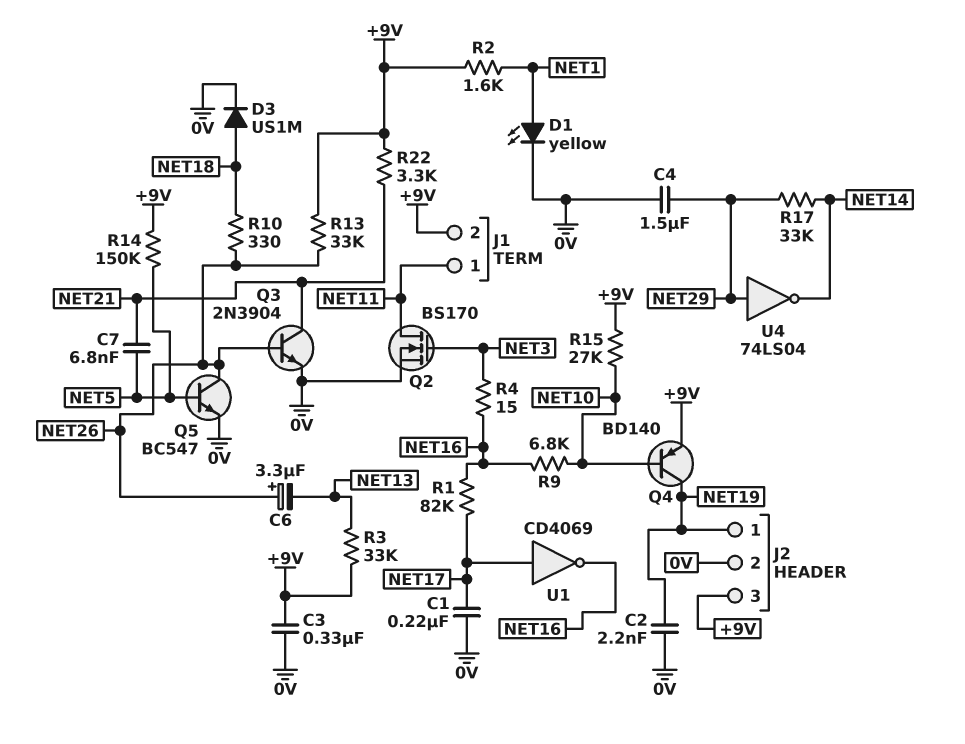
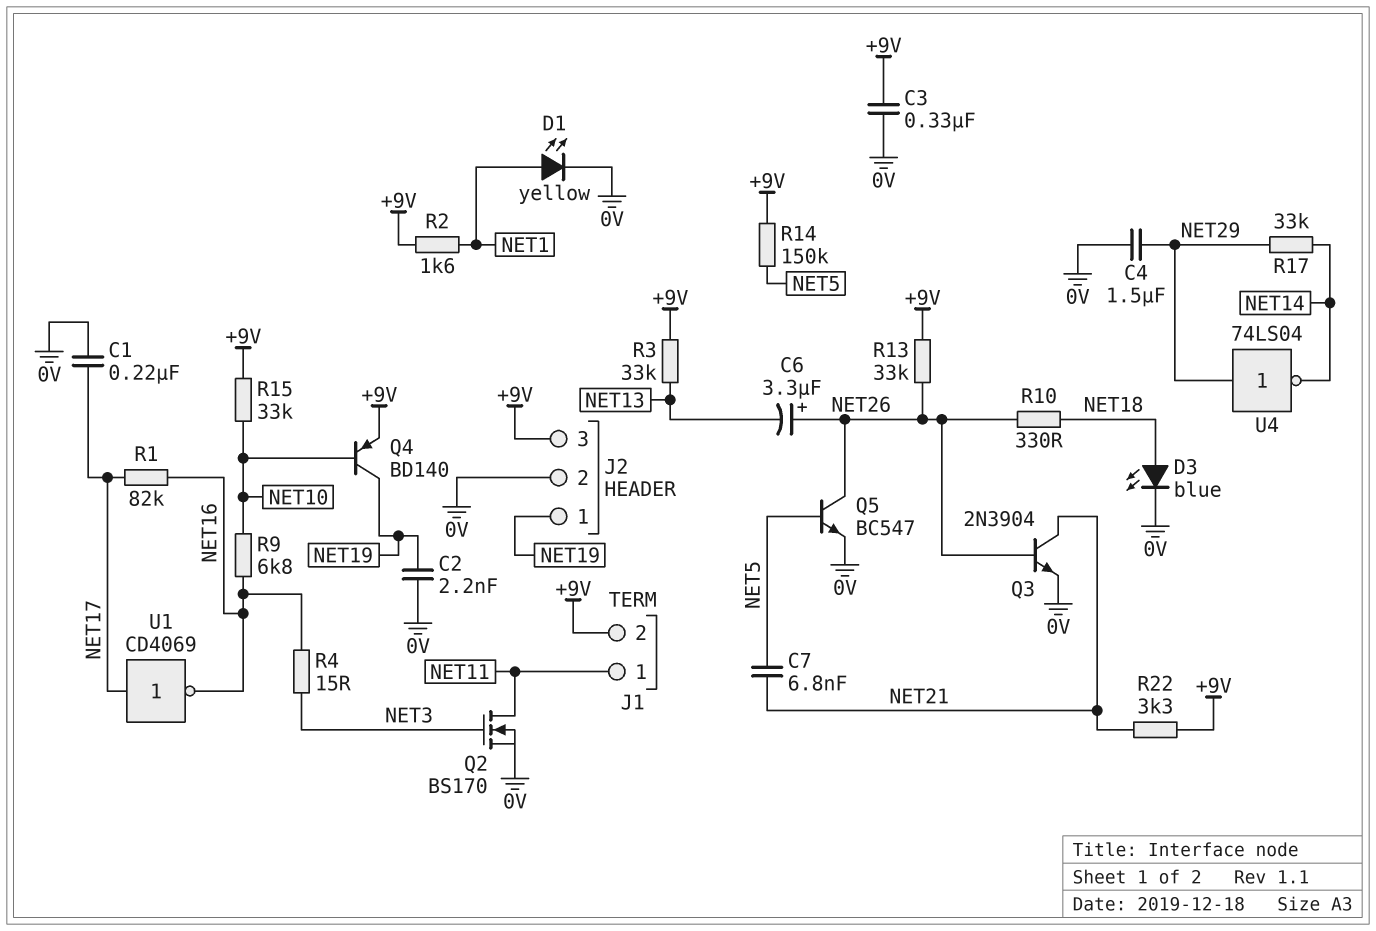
D3: diode US1M (A NET18, K 0V) -> LED blue (A NET18, K 0V)
R15: 27k (+9V, NET10) -> 33k (+9V, NET10)

